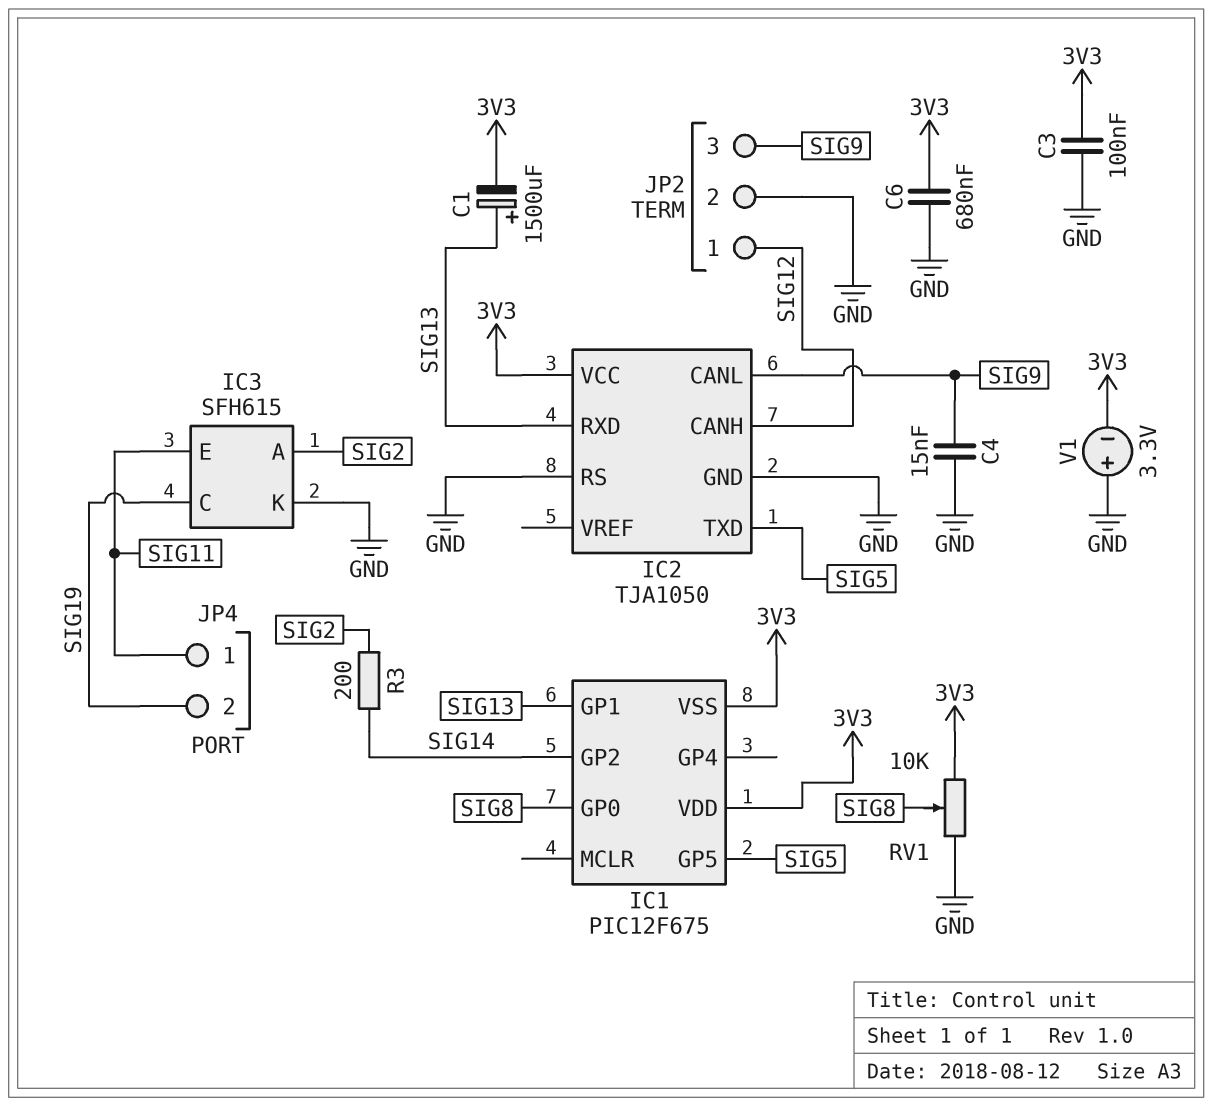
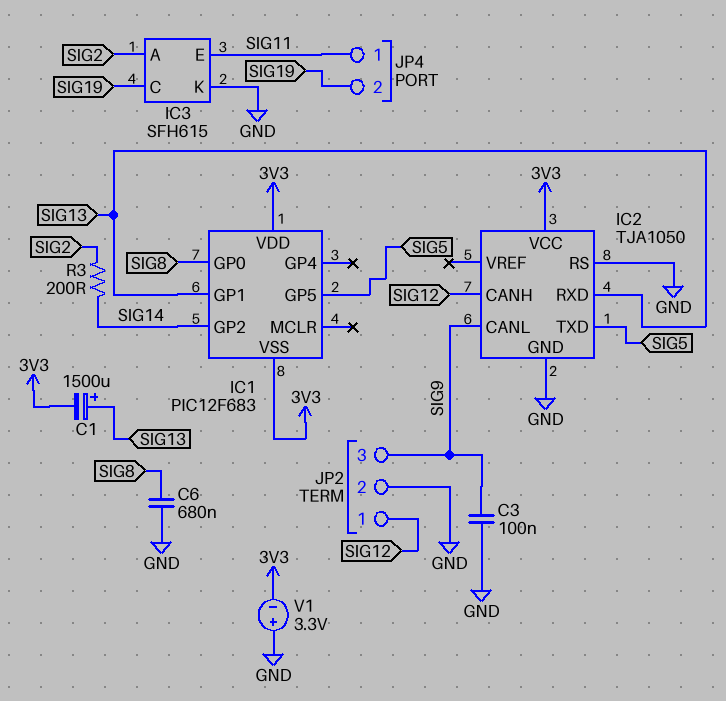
C3: 100nF (3V3, GND) -> 100nF (GND, SIG9)
C4: 15nF (GND, SIG9) -> none
C6: 680nF (3V3, GND) -> 680nF (GND, SIG8)
IC1: PIC12F675 -> PIC12F683
RV1: 10k (3V3, GND, wiper SIG8) -> none

